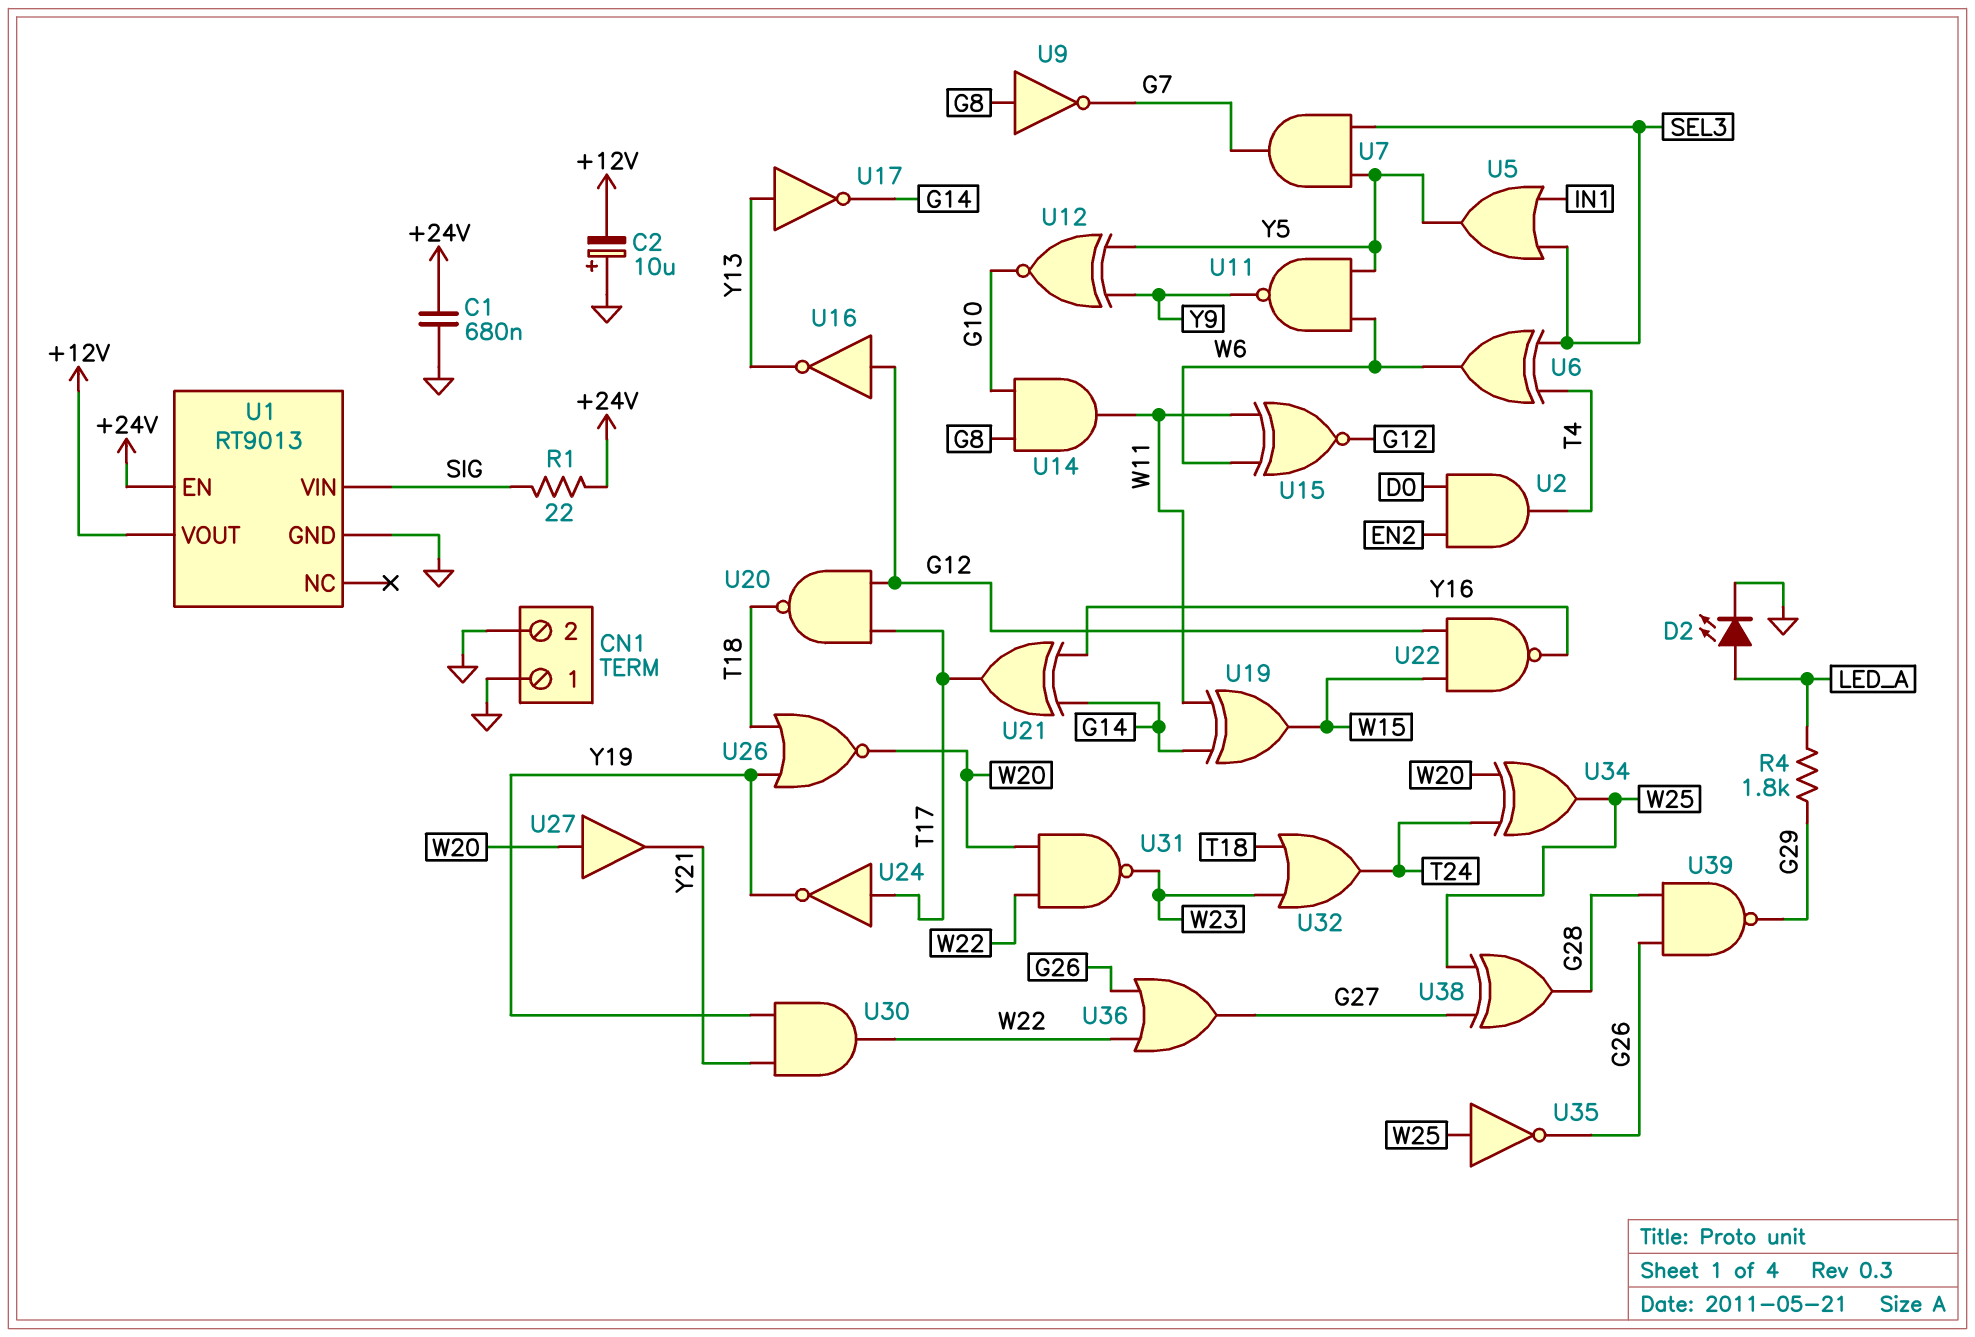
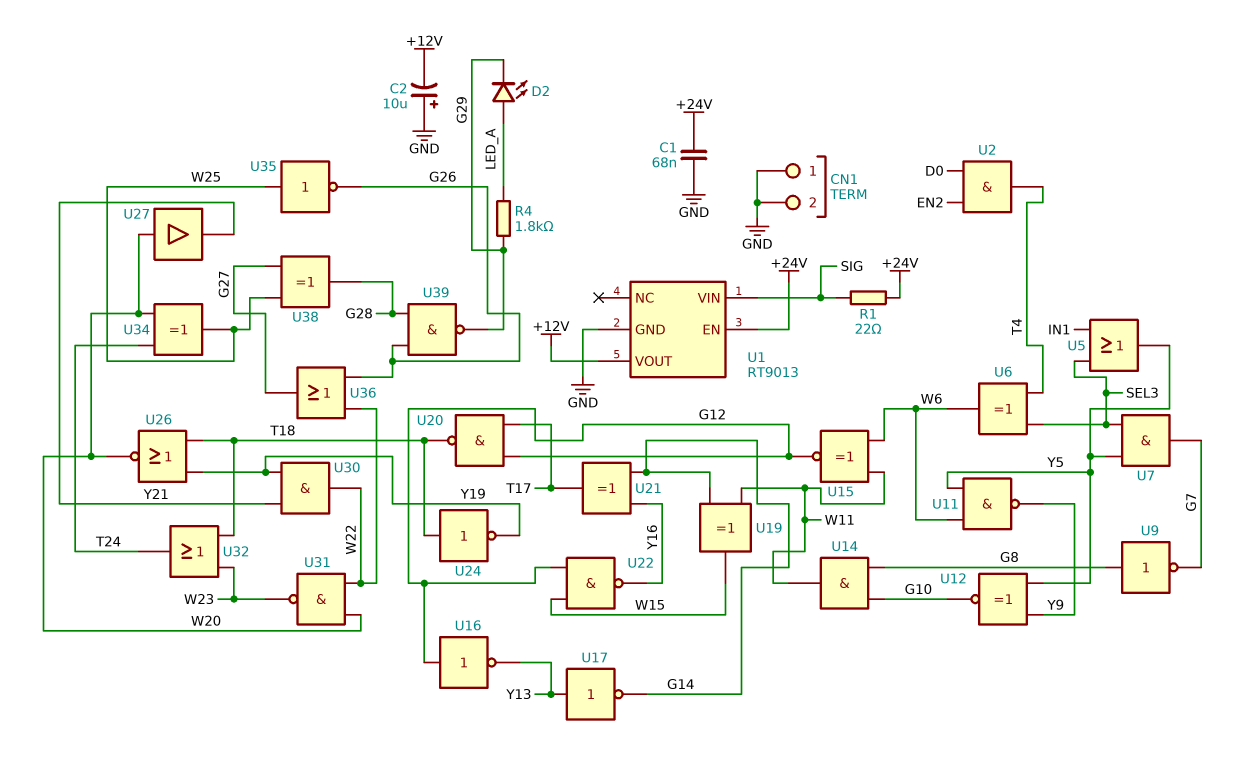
C1: 680nF (+24V, GND) -> 68nF (+24V, GND)
D2: LED (A LED_A, K GND) -> LED (A LED_A, K G29)
U24: NOT (in T17, out Y19) -> NOT (in T18, out Y19)

